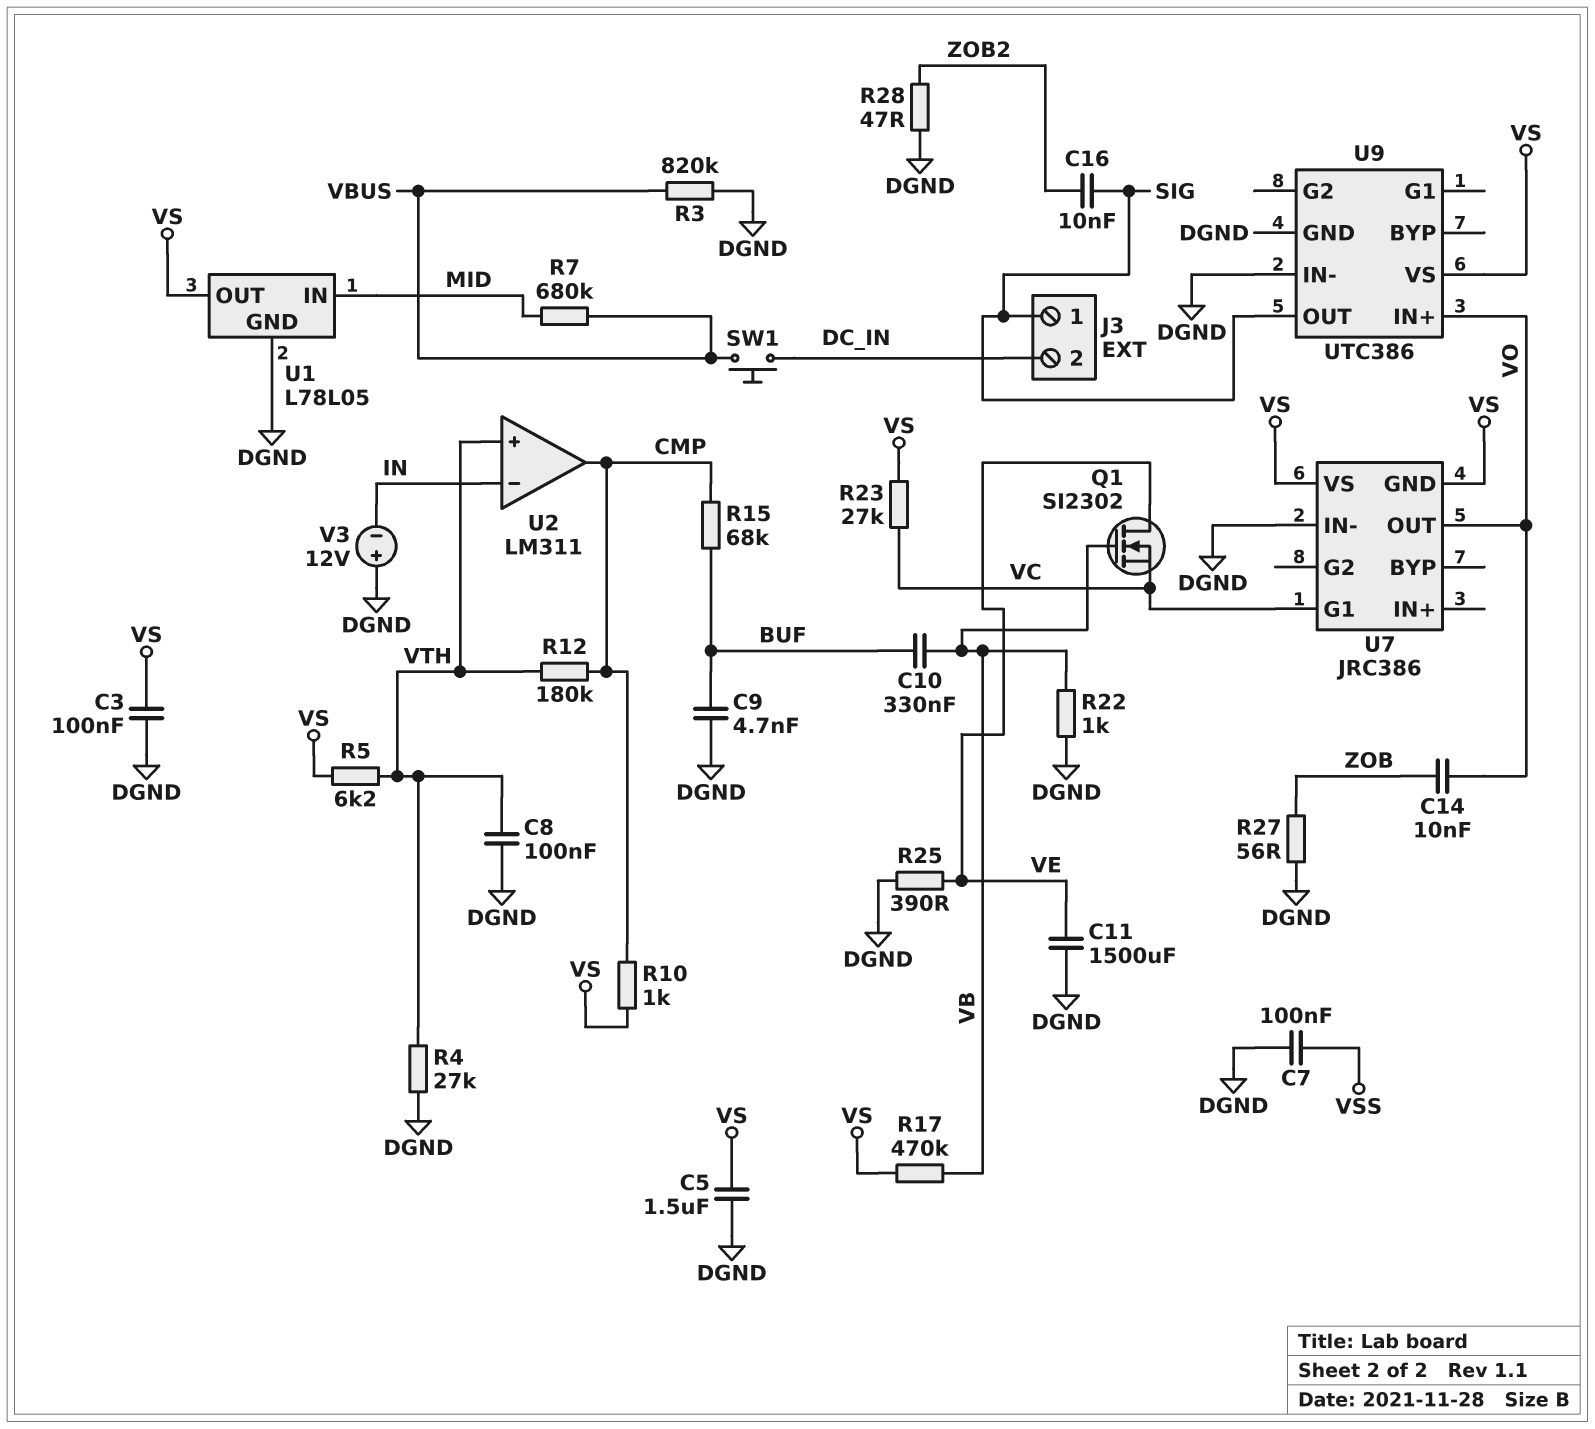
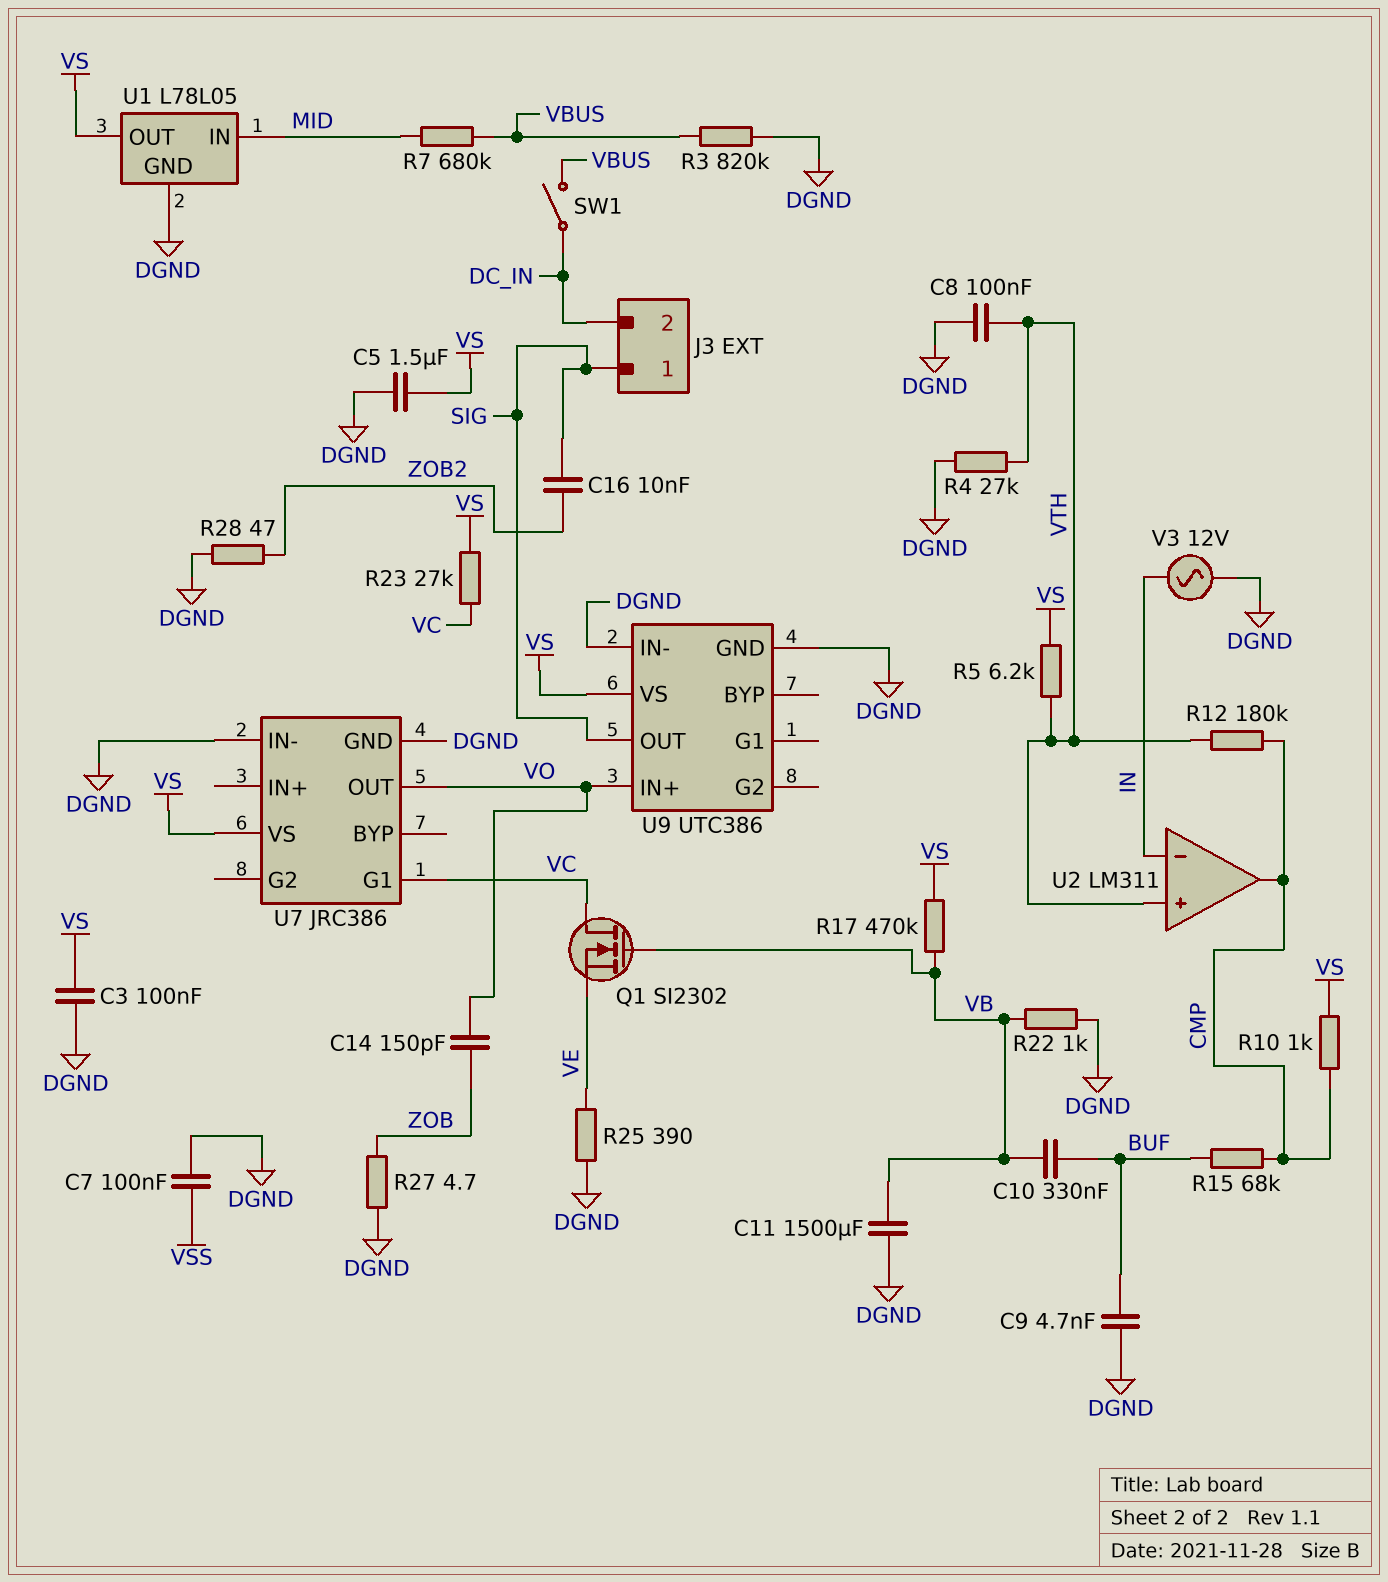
C11: 1500uF (DGND, VE) -> 1500uF (DGND, VB)
C14: 10nF (VO, ZOB) -> 150pF (VO, ZOB)
Q1: NMOS SI2302 (G VB, D VE, S VC) -> NMOS SI2302 (G VB, D VC, S VE)
R27: 56 (DGND, ZOB) -> 4.7 (DGND, ZOB)
SW1: button (DC_IN, VBUS) -> switch (DC_IN, VBUS)
U7 pin GND: VS -> DGND
V3: 12V (plus DGND, minus IN) -> AC 12V (DGND, IN)

